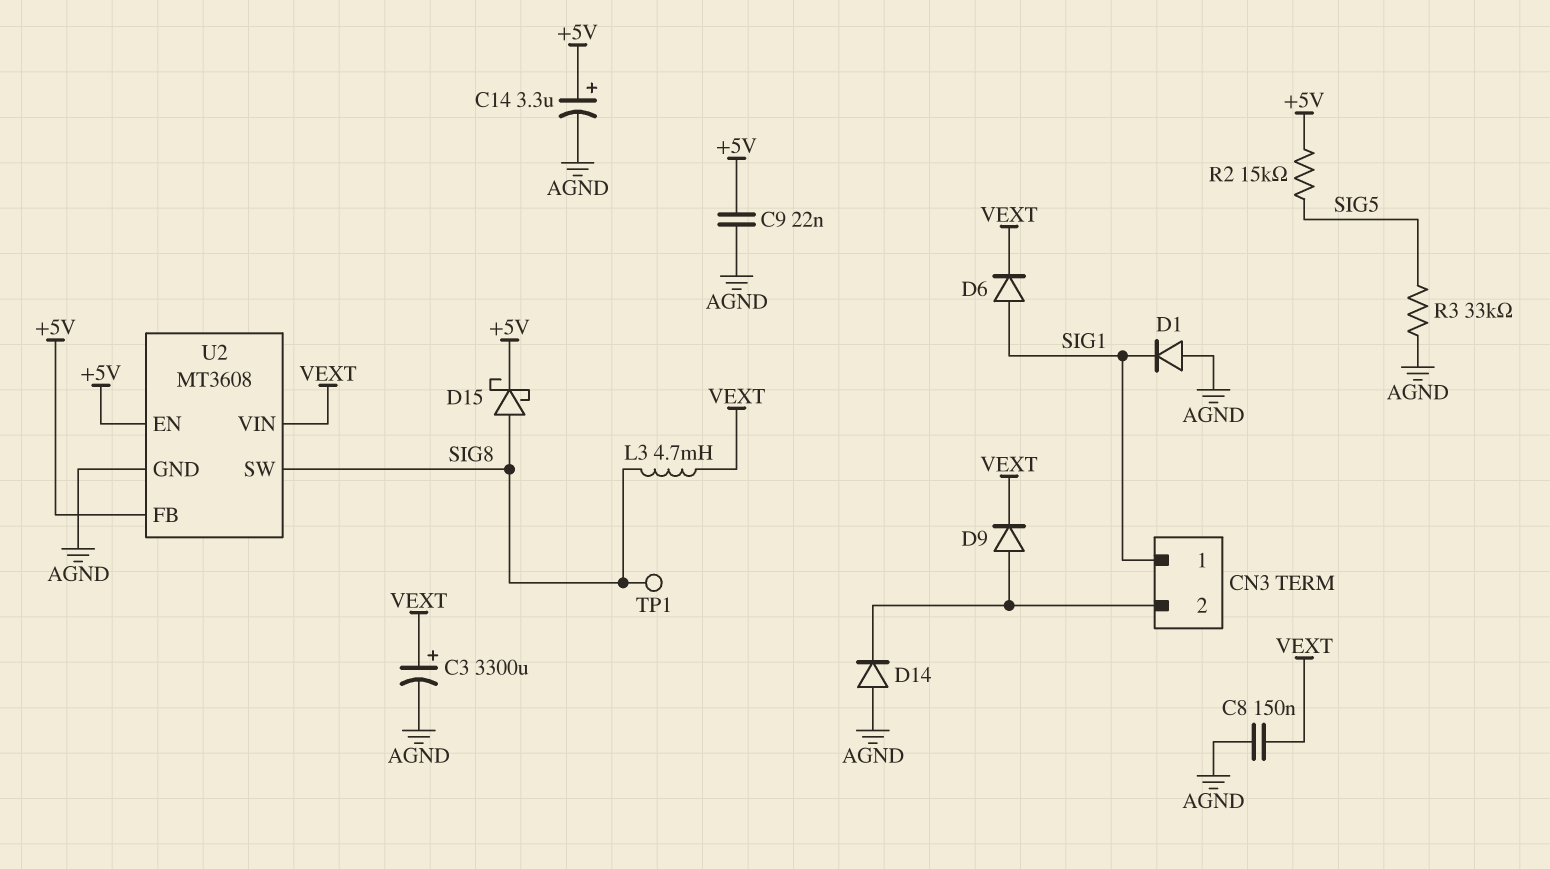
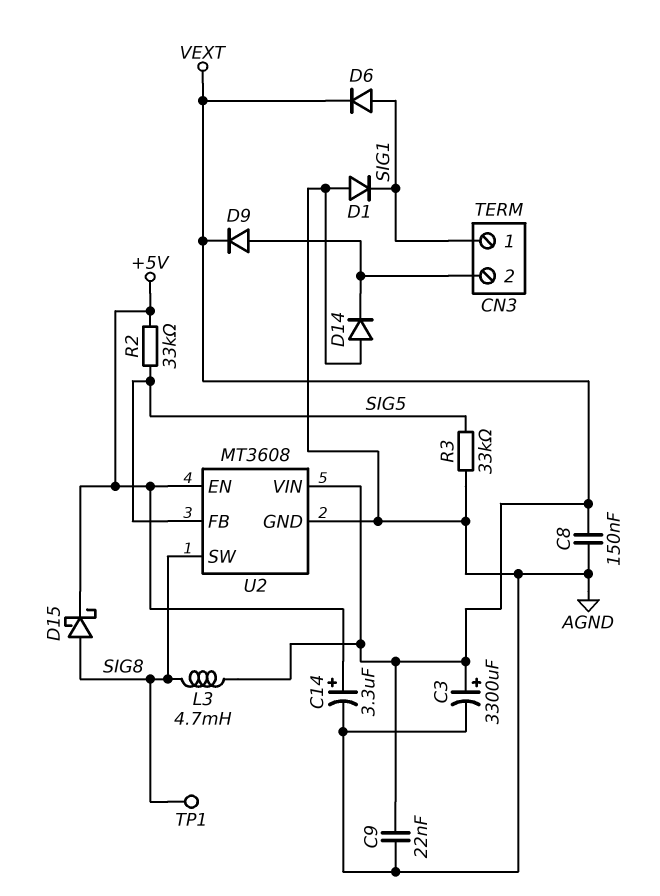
C9: 22nF (+5V, AGND) -> 22nF (AGND, VEXT)
R2: 15k (+5V, SIG5) -> 33k (+5V, SIG5)
U2 pin FB: +5V -> SIG5

